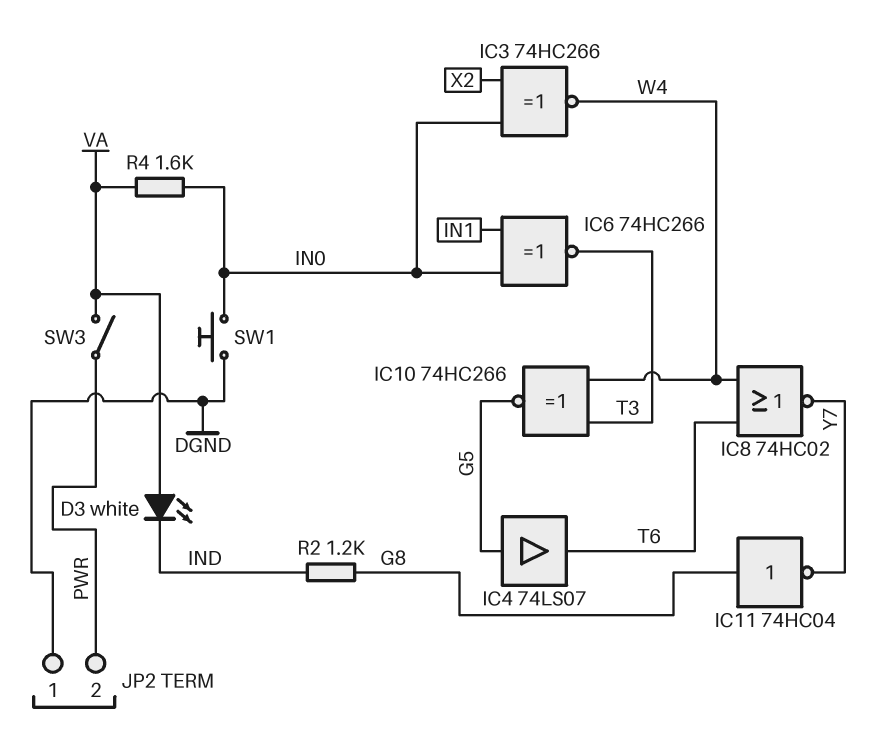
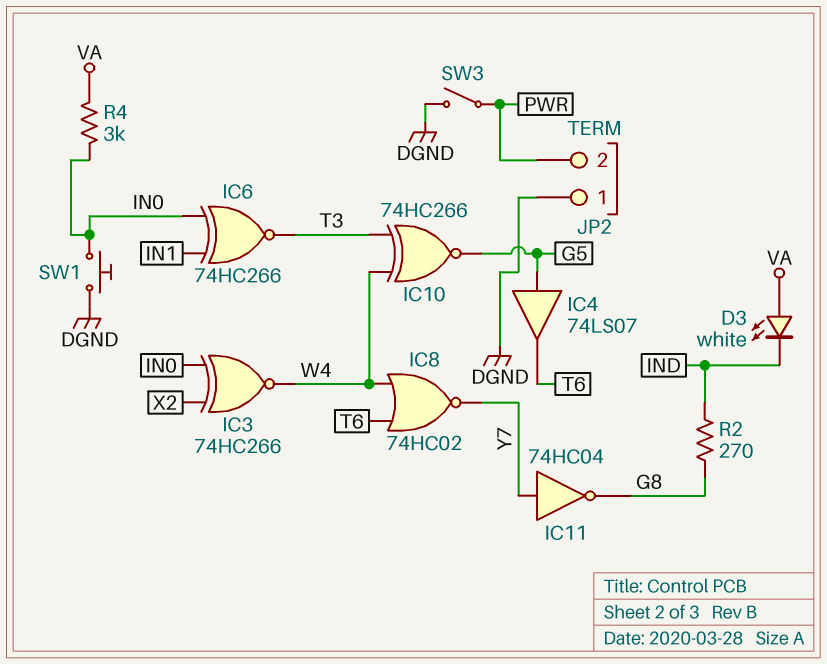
IC11: NOT 74HC04 (in G8, out Y7) -> NOT 74HC04 (in Y7, out G8)
R2: 1.2k (G8, IND) -> 270 (G8, IND)
R4: 1.6k (IN0, VA) -> 3k (IN0, VA)
SW3: switch (PWR, VA) -> switch (DGND, PWR)

